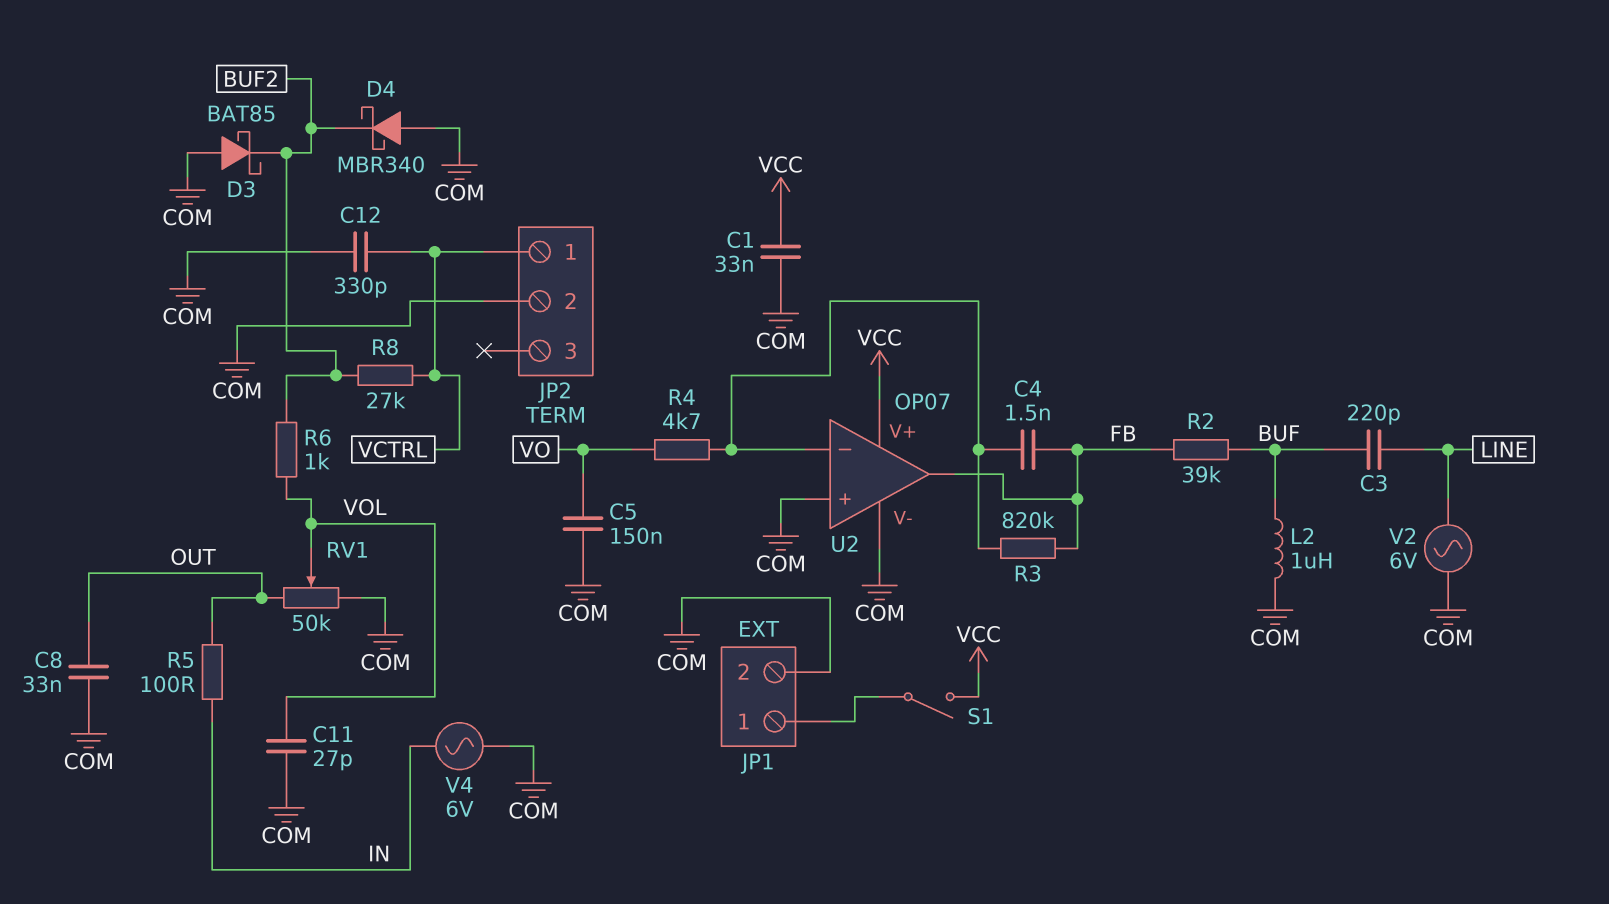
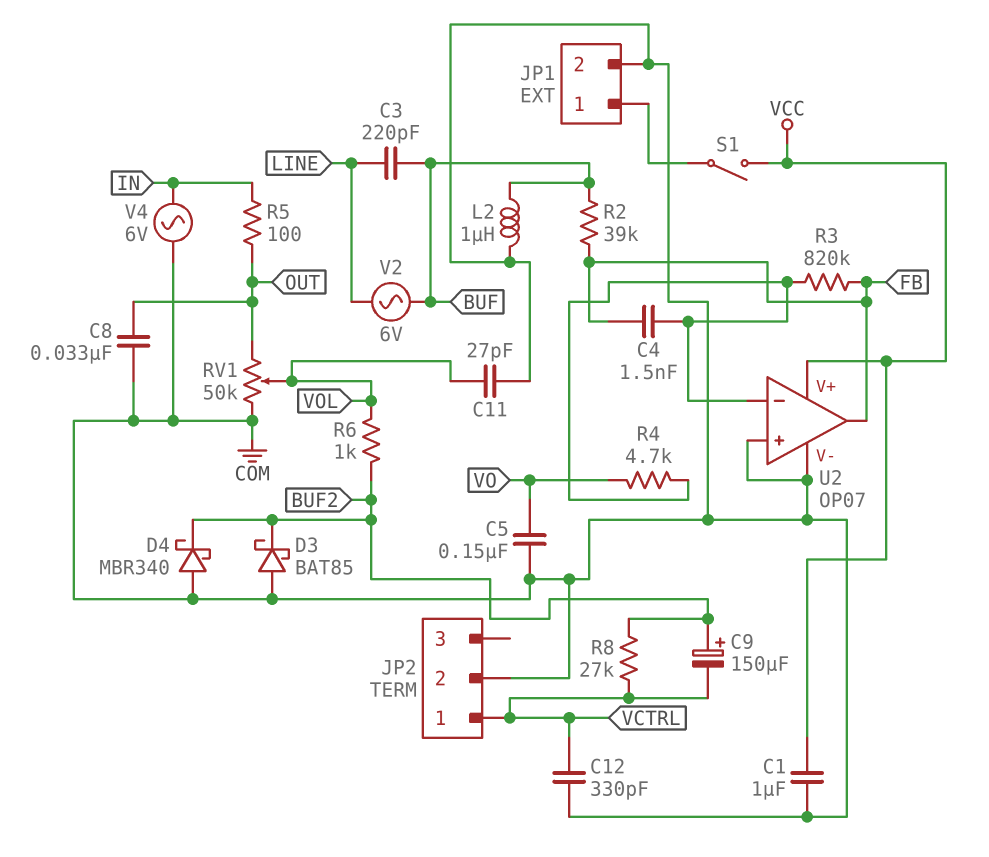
C1: 33nF (COM, VCC) -> 1uF (COM, VCC)
C9: none -> 150uF (plus BUF2, minus VCTRL)
V2: AC 6V (COM, LINE) -> AC 6V (BUF, LINE)

